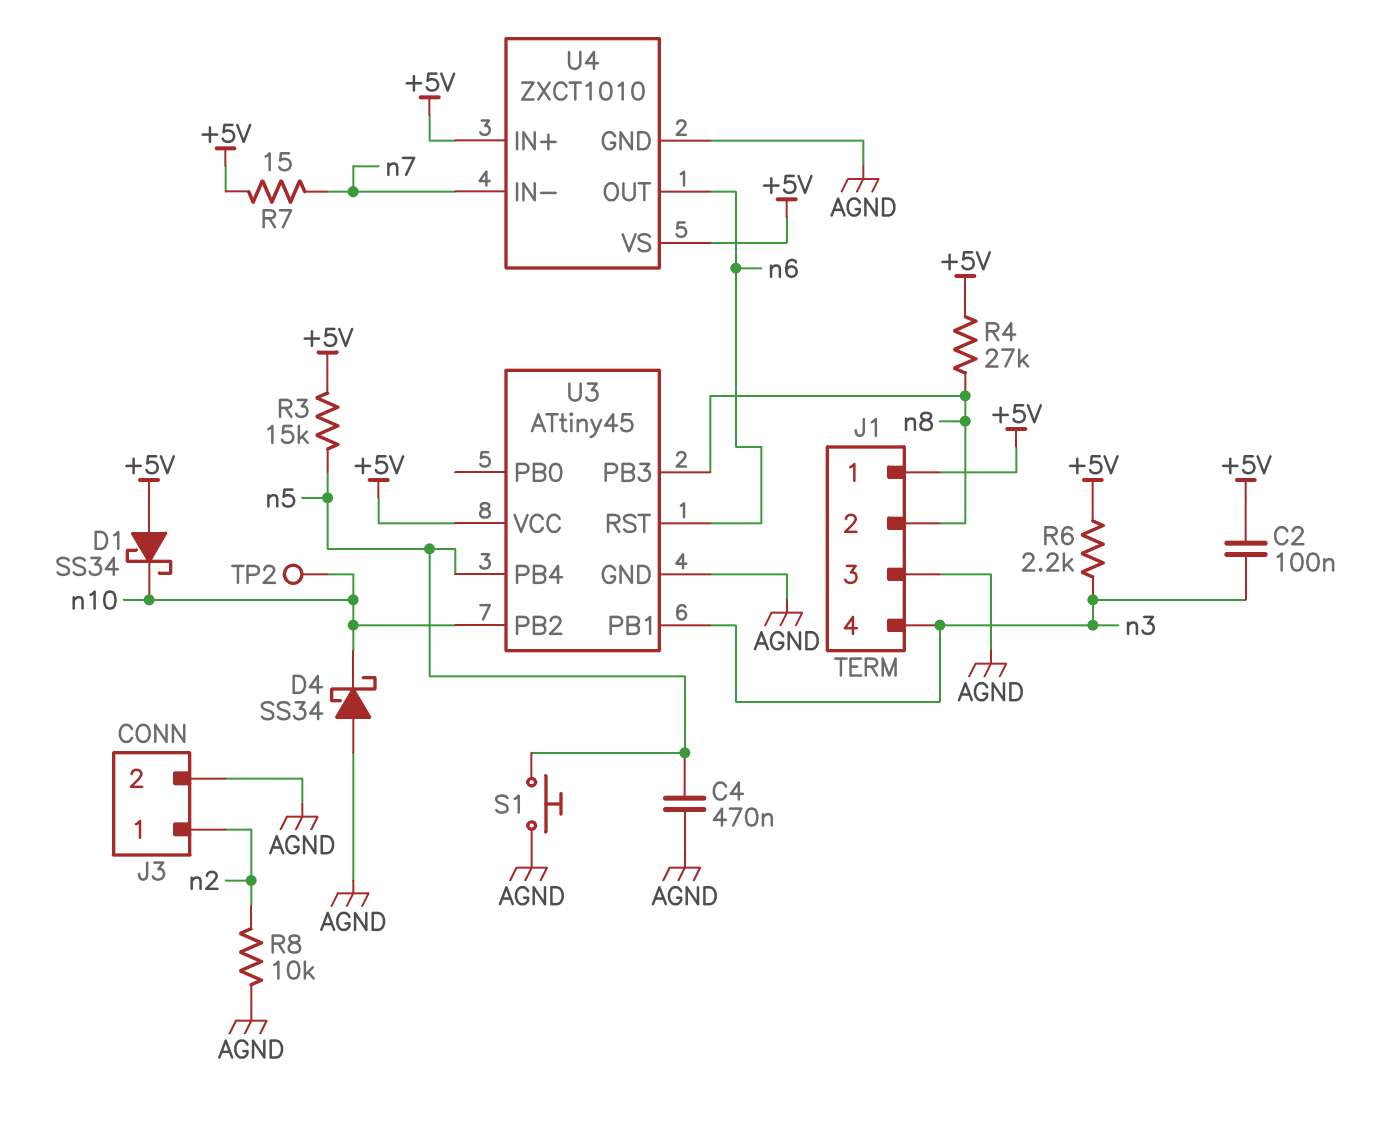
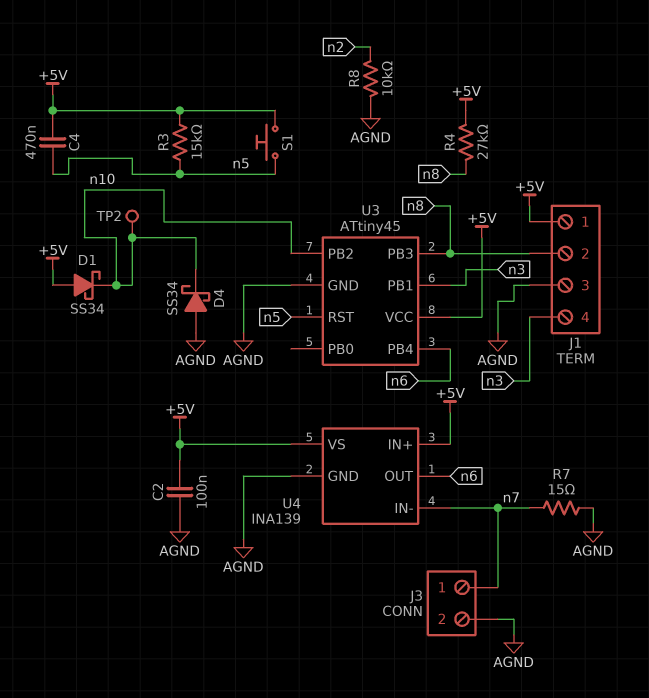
C2: 100nF (+5V, n3) -> 100nF (+5V, AGND)
C4: 470nF (AGND, n5) -> 470nF (+5V, n5)
J3 pin 1: n2 -> n7
R6: 2.2k (+5V, n3) -> none
R7: 15 (+5V, n7) -> 15 (AGND, n7)
S1: button (AGND, n5) -> button (+5V, n5)
U3 pin PB4: n5 -> n6
U3 pin RST: n6 -> n5
U4: ZXCT1010 -> INA139

